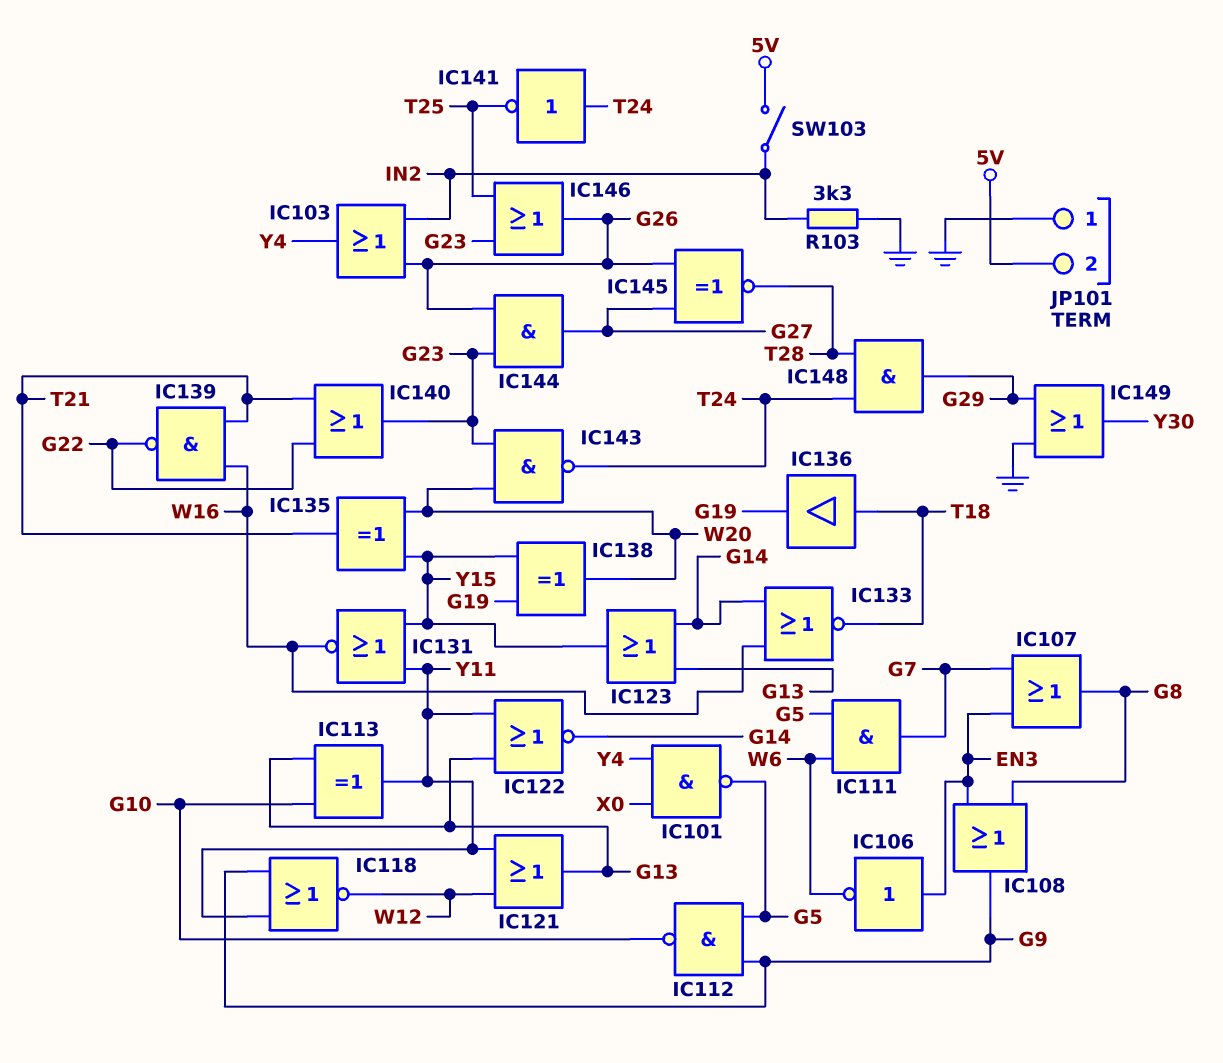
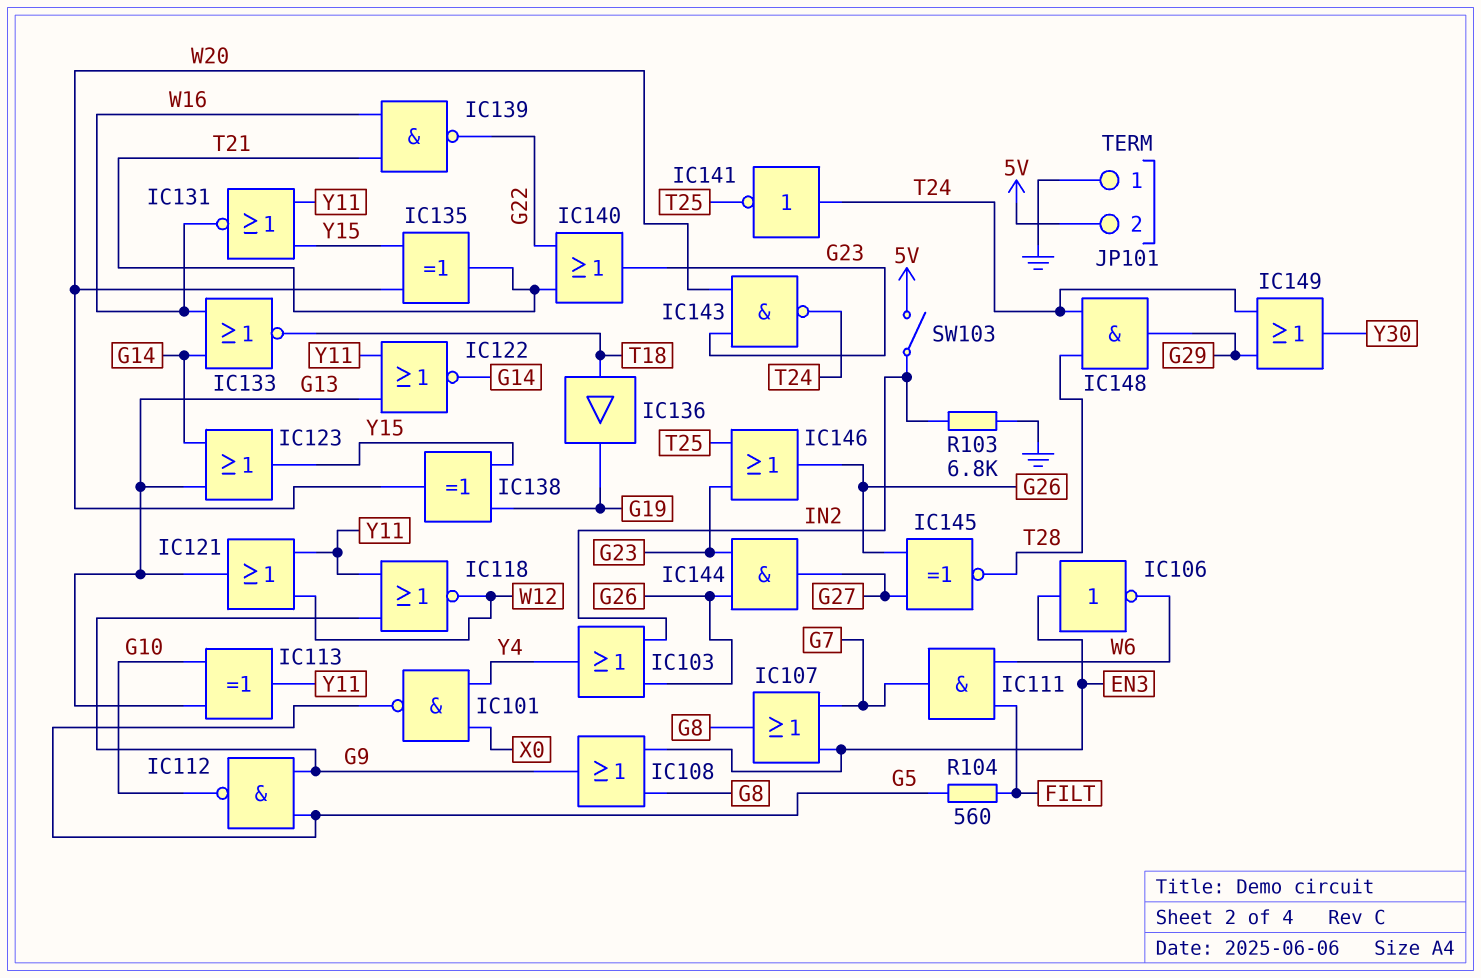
IC111: AND (in G5, in W6, out G7) -> AND (in FILT, in W6, out G7)
IC149: OR (in G29, in GND, out Y30) -> OR (in G29, in T24, out Y30)
R103: 3.3k (GND, IN2) -> 6.8k (GND, IN2)
R104: none -> 560 (FILT, G5)

